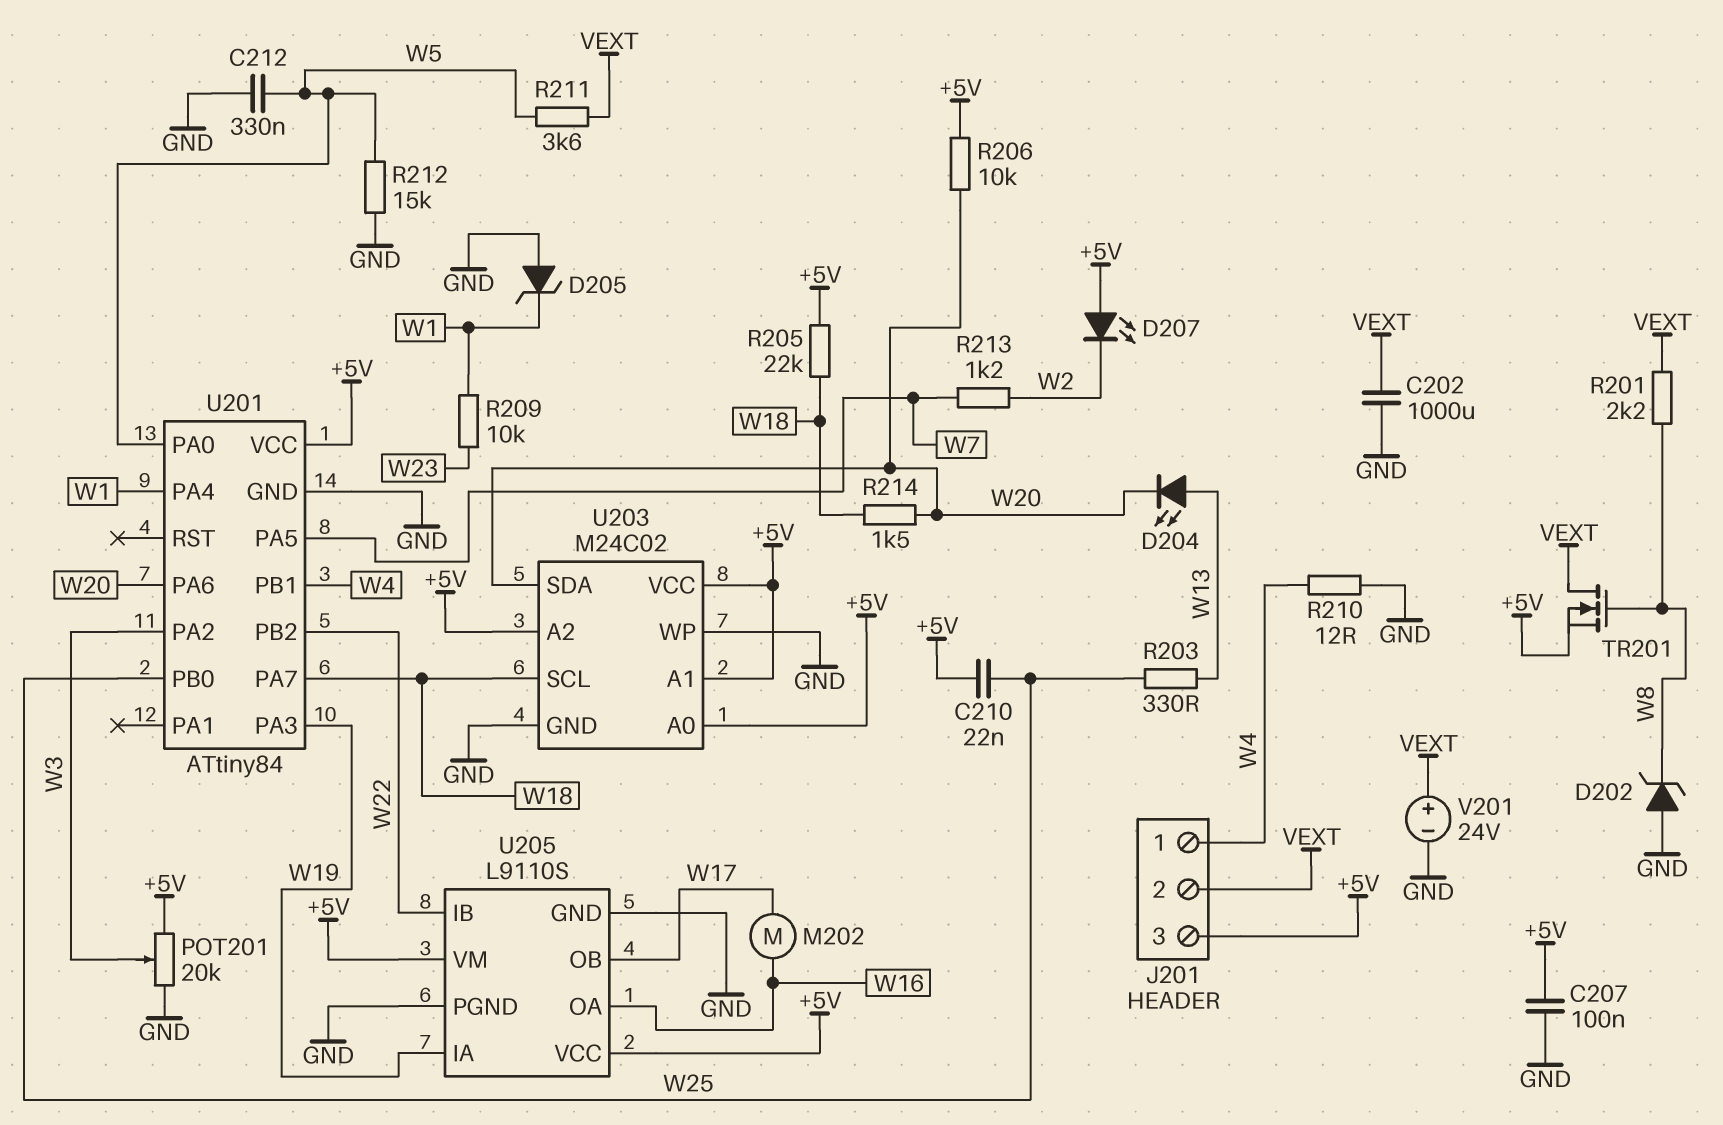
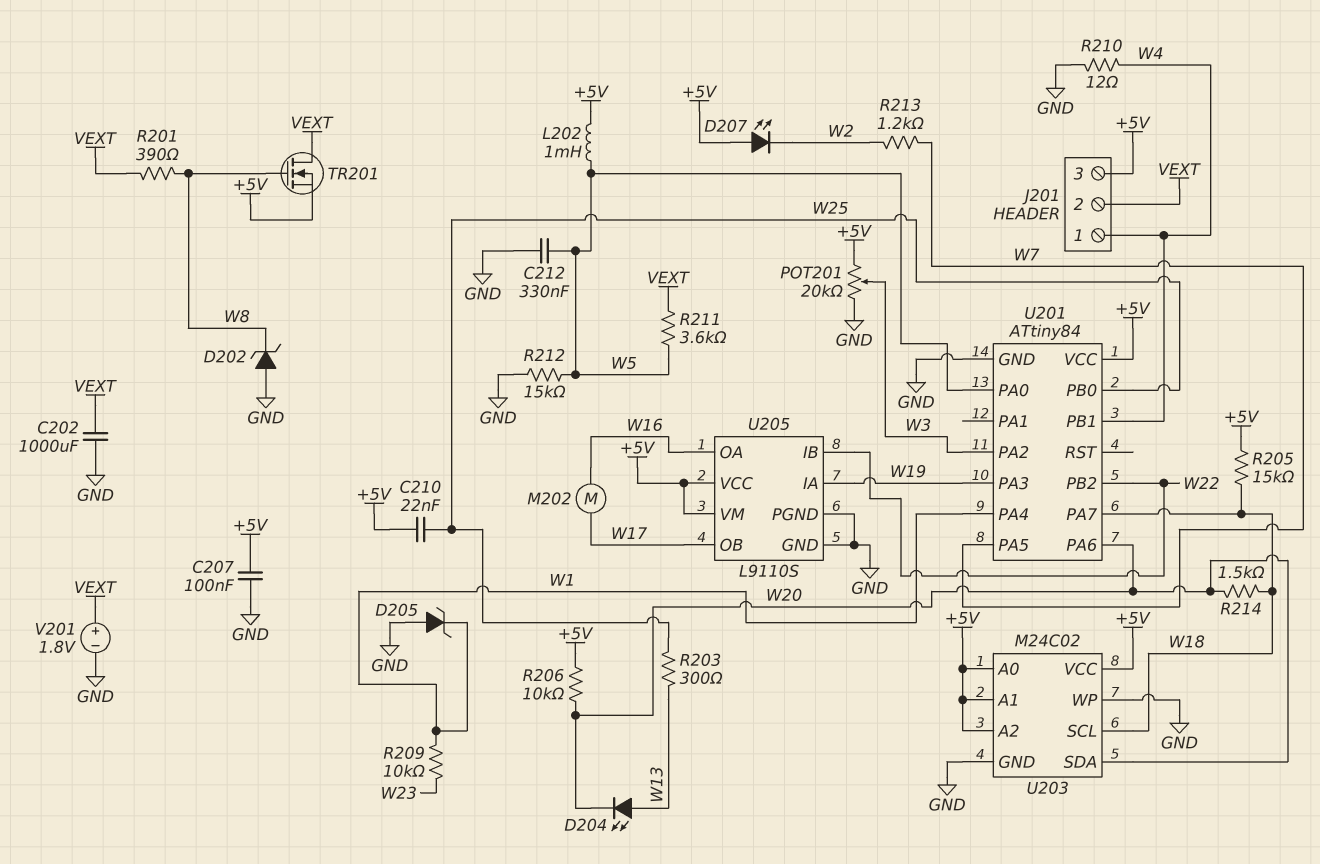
L202: none -> 1mH (+5V, W5)
R201: 2.2k (VEXT, W8) -> 390 (VEXT, W8)
R203: 330 (W13, W25) -> 300 (W13, W25)
R205: 22k (+5V, W18) -> 15k (+5V, W18)
V201: 24V (plus VEXT, minus GND) -> 1.8V (plus VEXT, minus GND)

